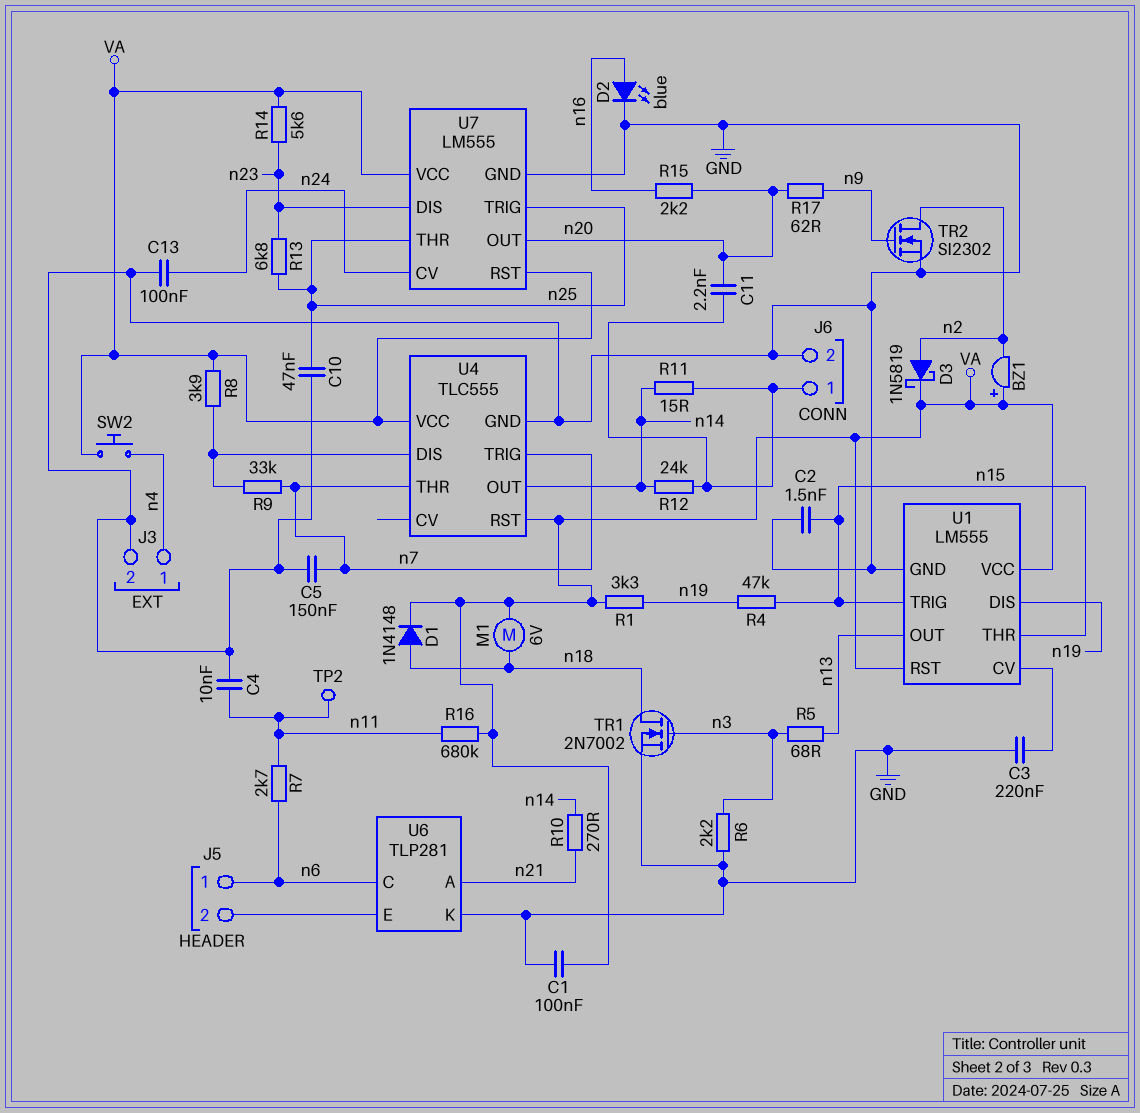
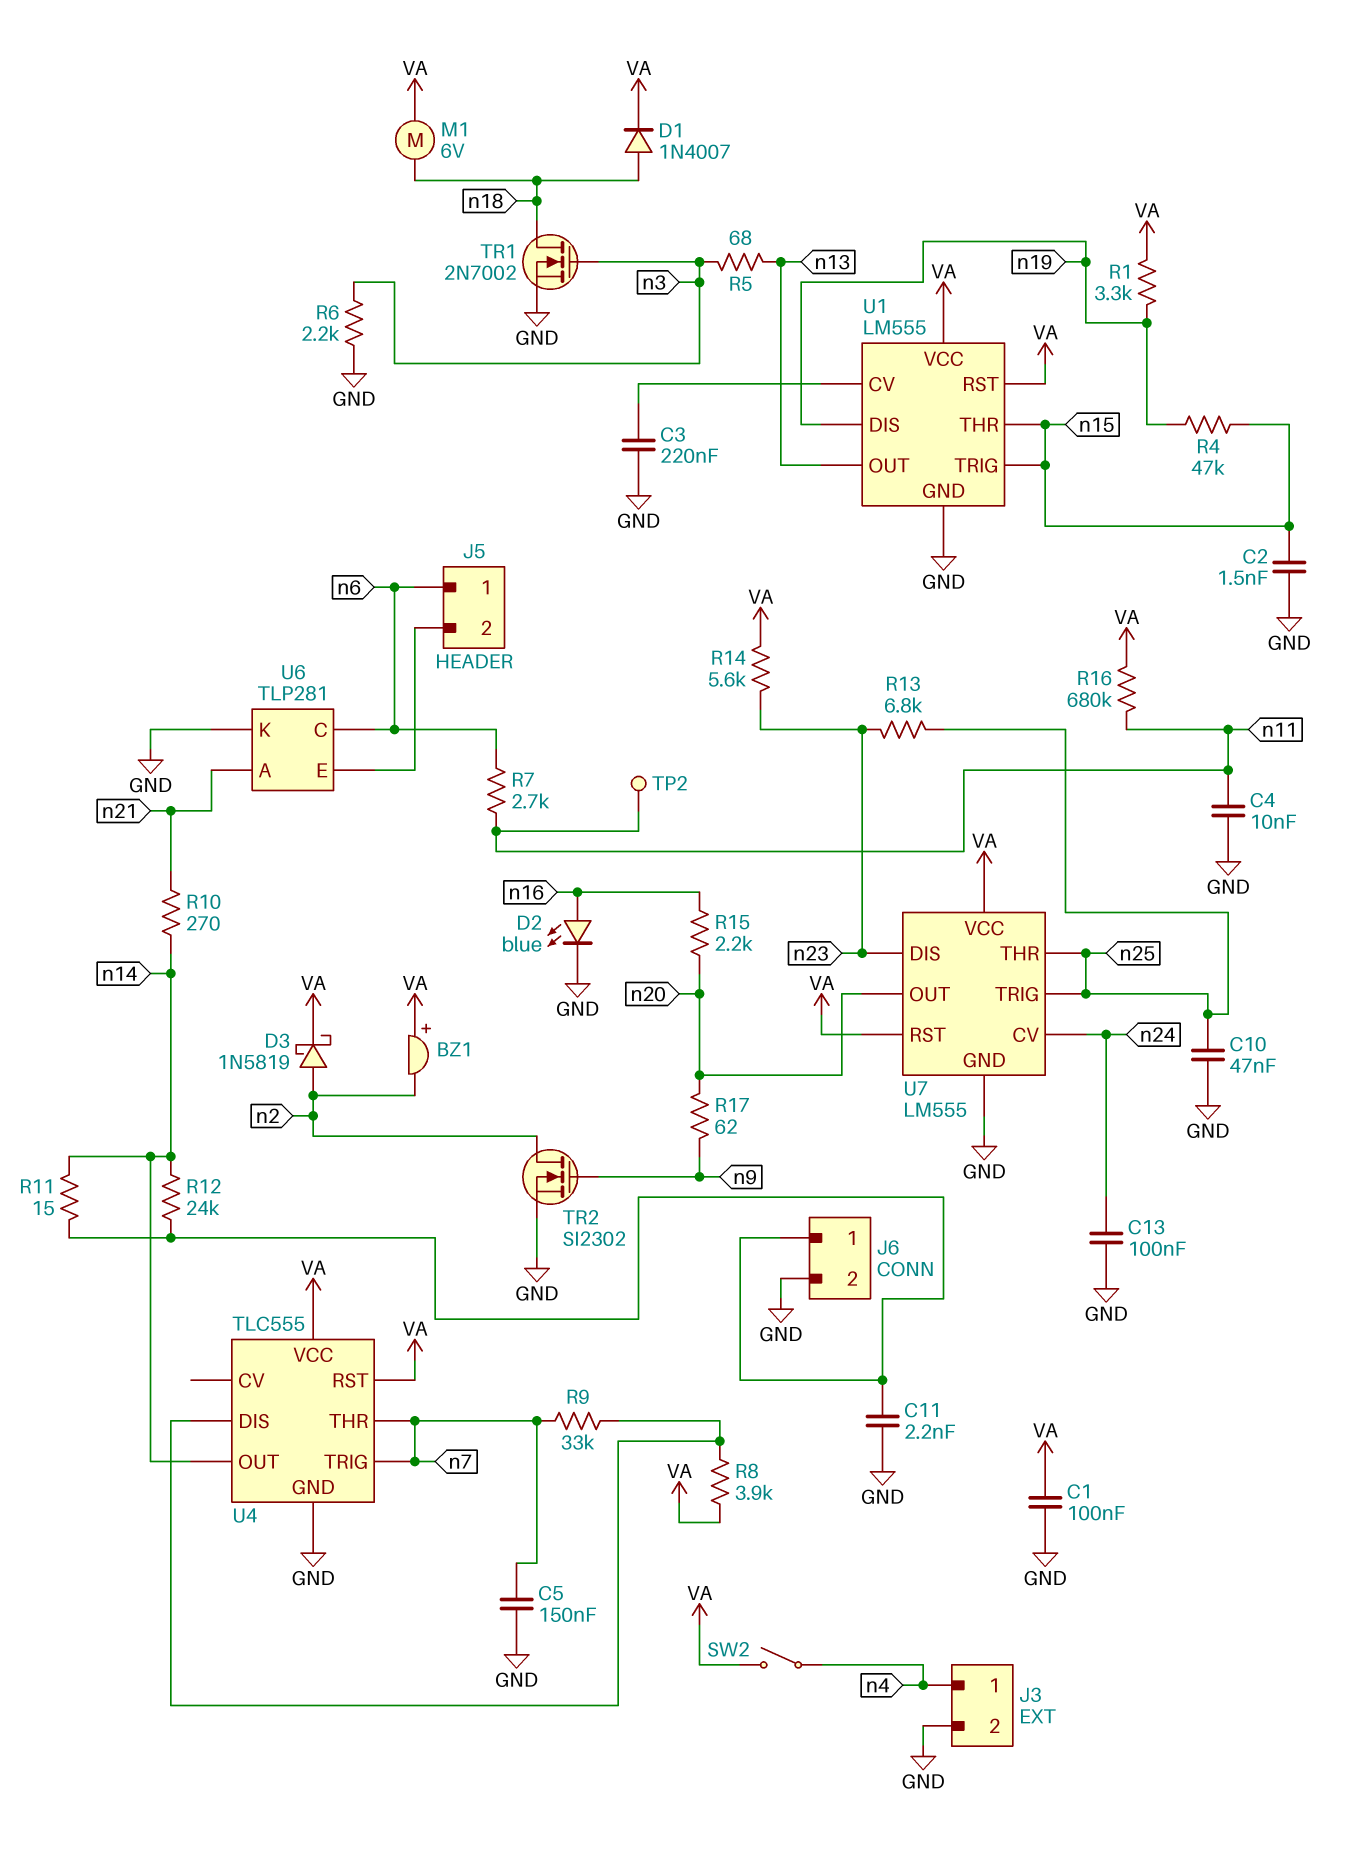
C11: 2.2nF (J6/1, n20) -> 2.2nF (GND, J6/1)
D1: diode 1N4148 (A n18, K VA) -> diode 1N4007 (A n18, K VA)
SW2: button (VA, n4) -> switch (VA, n4)

